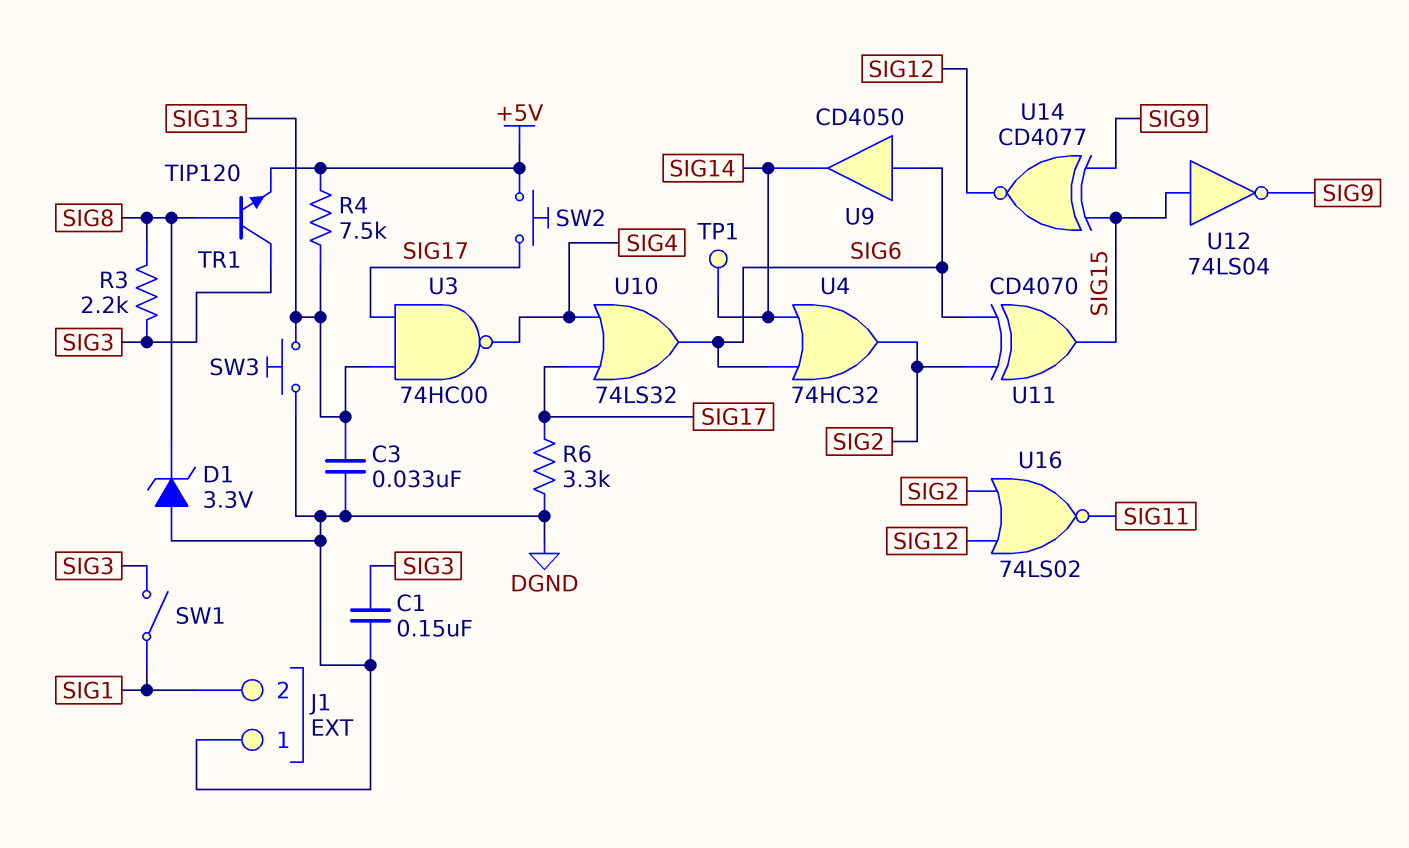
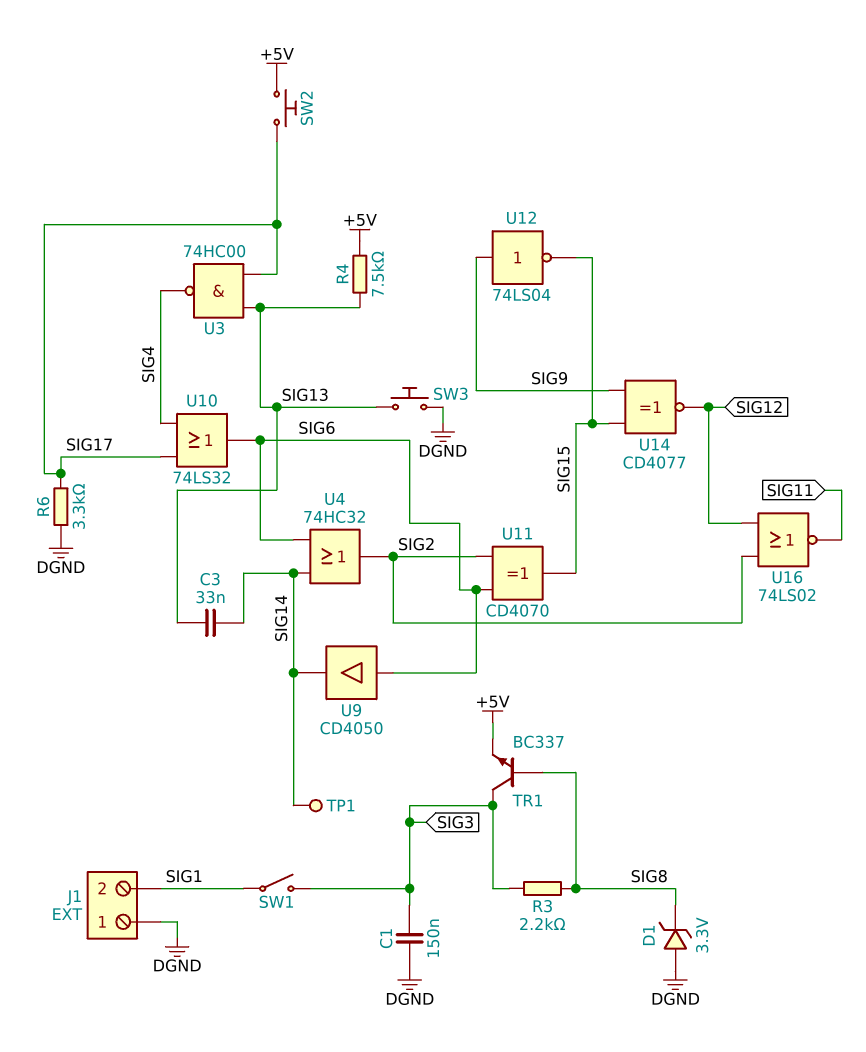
C3: 33nF (DGND, SIG13) -> 33nF (SIG13, SIG14)
TR1: NPN TIP120 (B SIG8, C SIG3, E +5V) -> NPN BC337 (B SIG8, C SIG3, E +5V)
U12: NOT 74LS04 (in SIG15, out SIG9) -> NOT 74LS04 (in SIG9, out SIG15)

